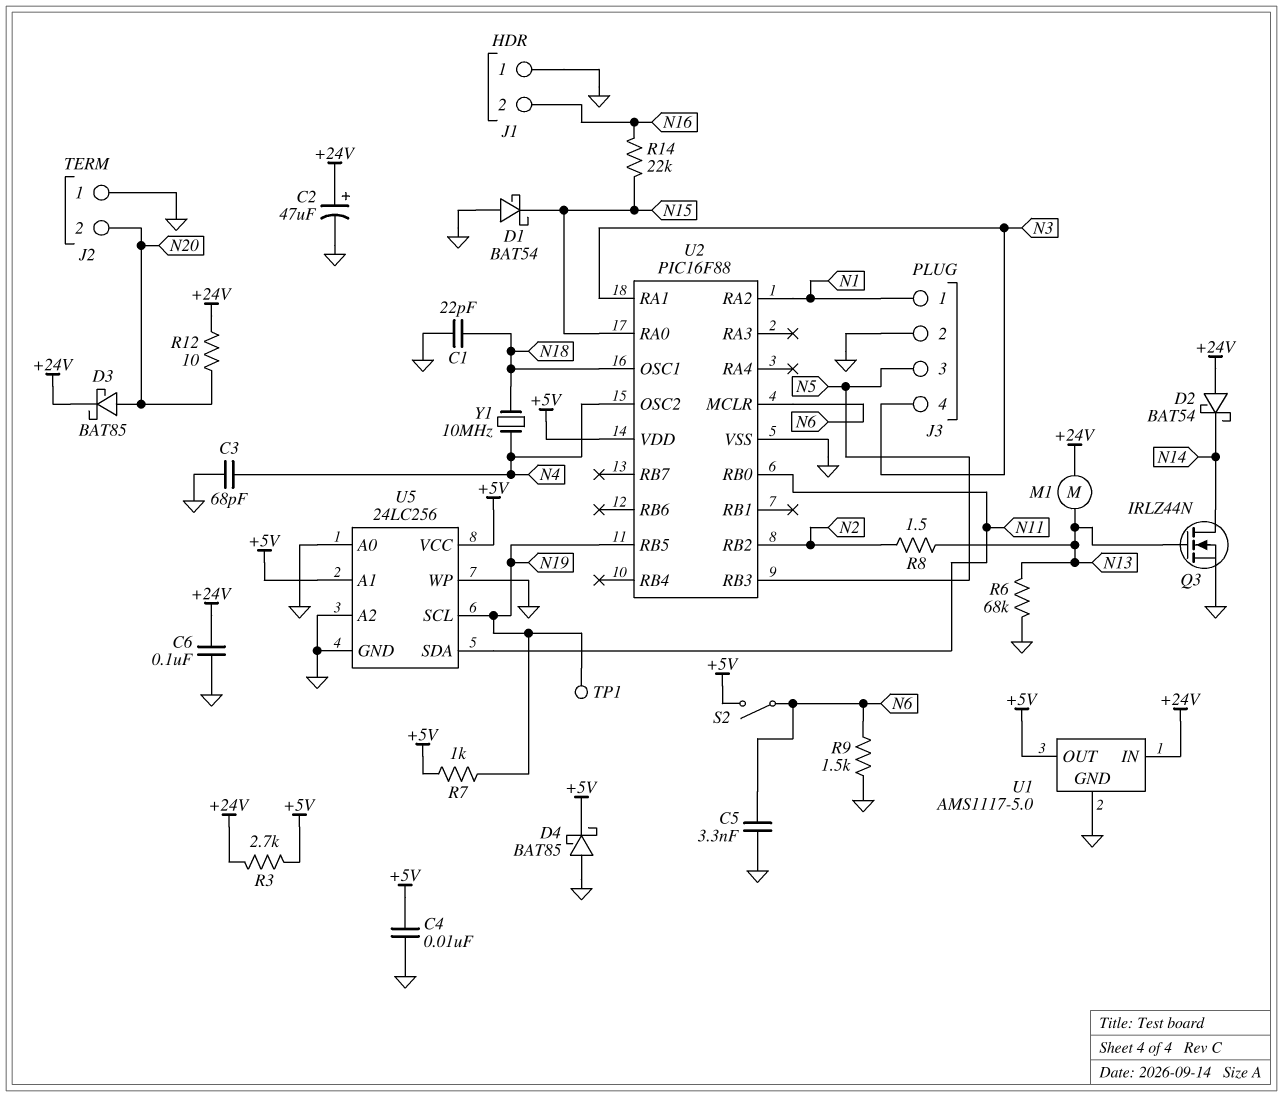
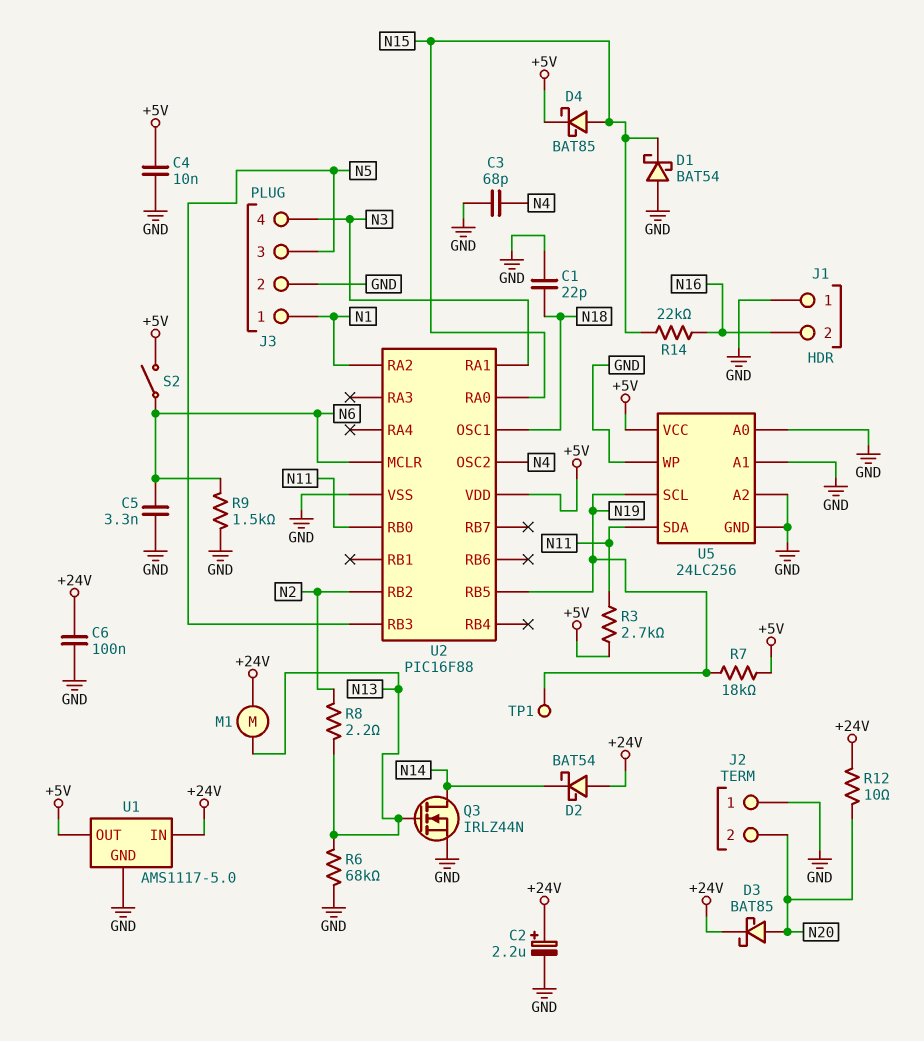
C2: 47uF (plus +24V, minus GND) -> 2.2uF (plus +24V, minus GND)
D4: schottky BAT85 (A GND, K +5V) -> schottky BAT85 (A N15, K +5V)
R3: 2.7k (+5V, +24V) -> 2.7k (+5V, N11)
R7: 1k (+5V, N19) -> 18k (+5V, N19)
R8: 1.5 (N2, N13) -> 2.2 (N2, N13)
U5 pin A1: +5V -> GND
Y1: 10MHz (N4, N18) -> none

